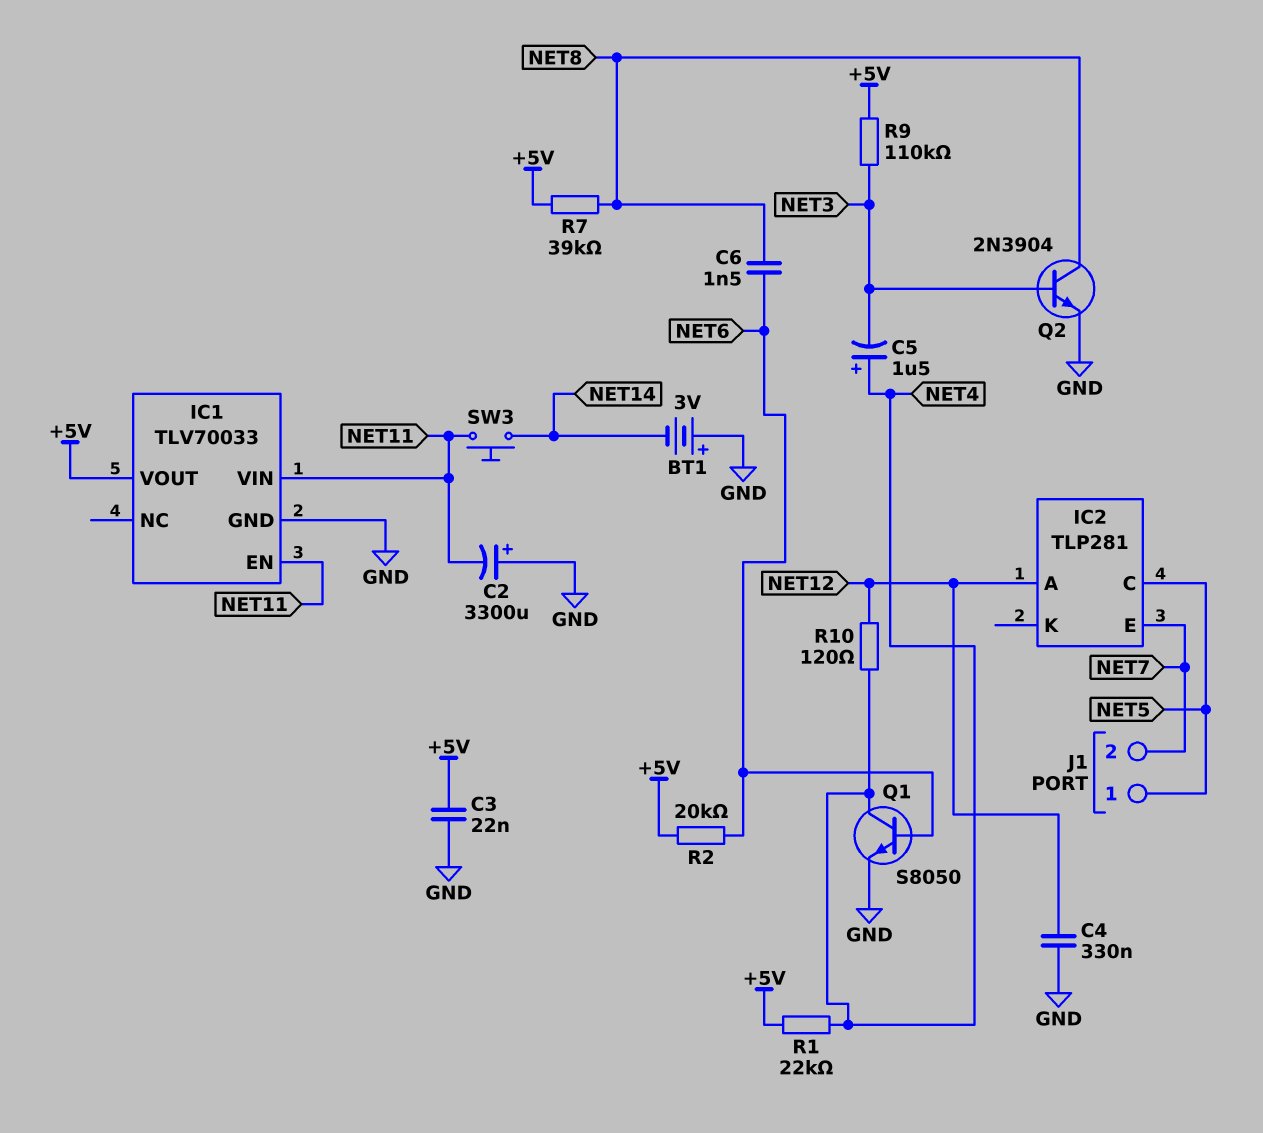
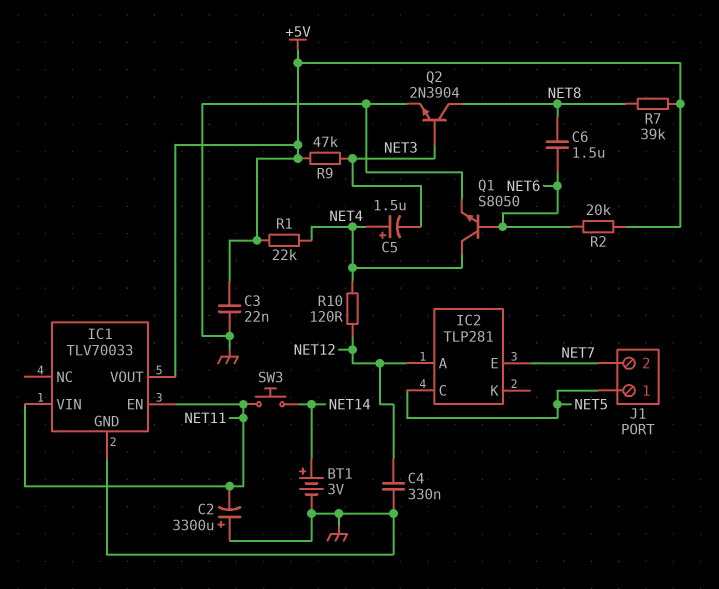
BT1: 3V (plus GND, minus NET14) -> 3V (plus NET14, minus GND)
C6: 1.5nF (NET6, NET8) -> 1.5uF (NET6, NET8)
R9: 110k (+5V, NET3) -> 47k (+5V, NET3)

